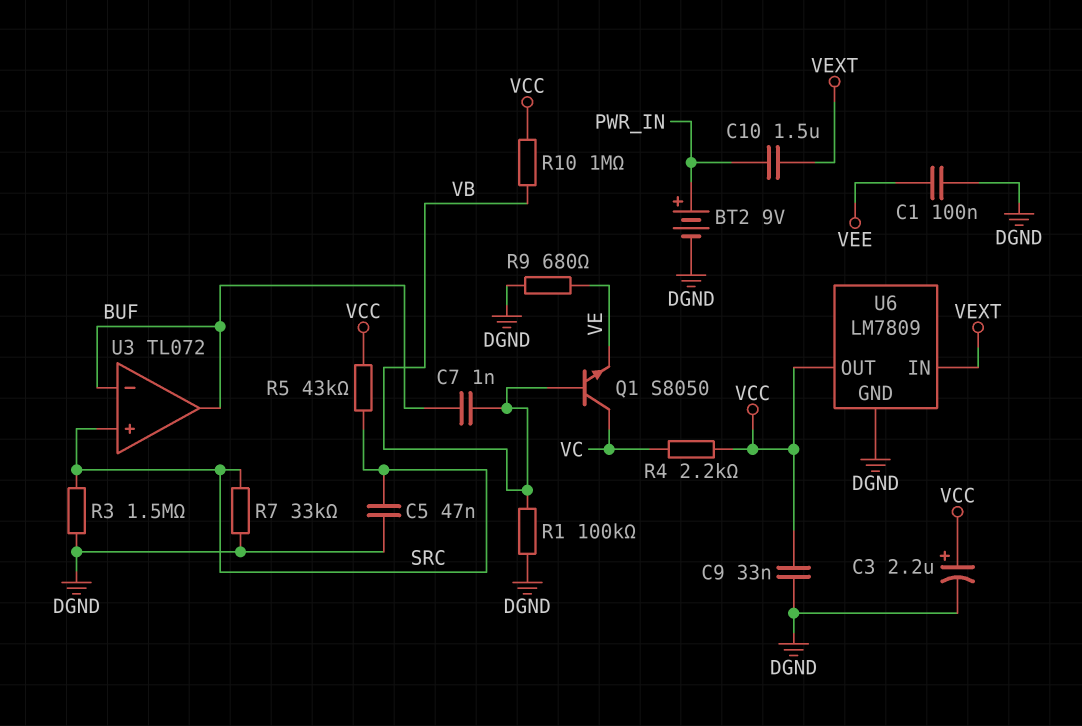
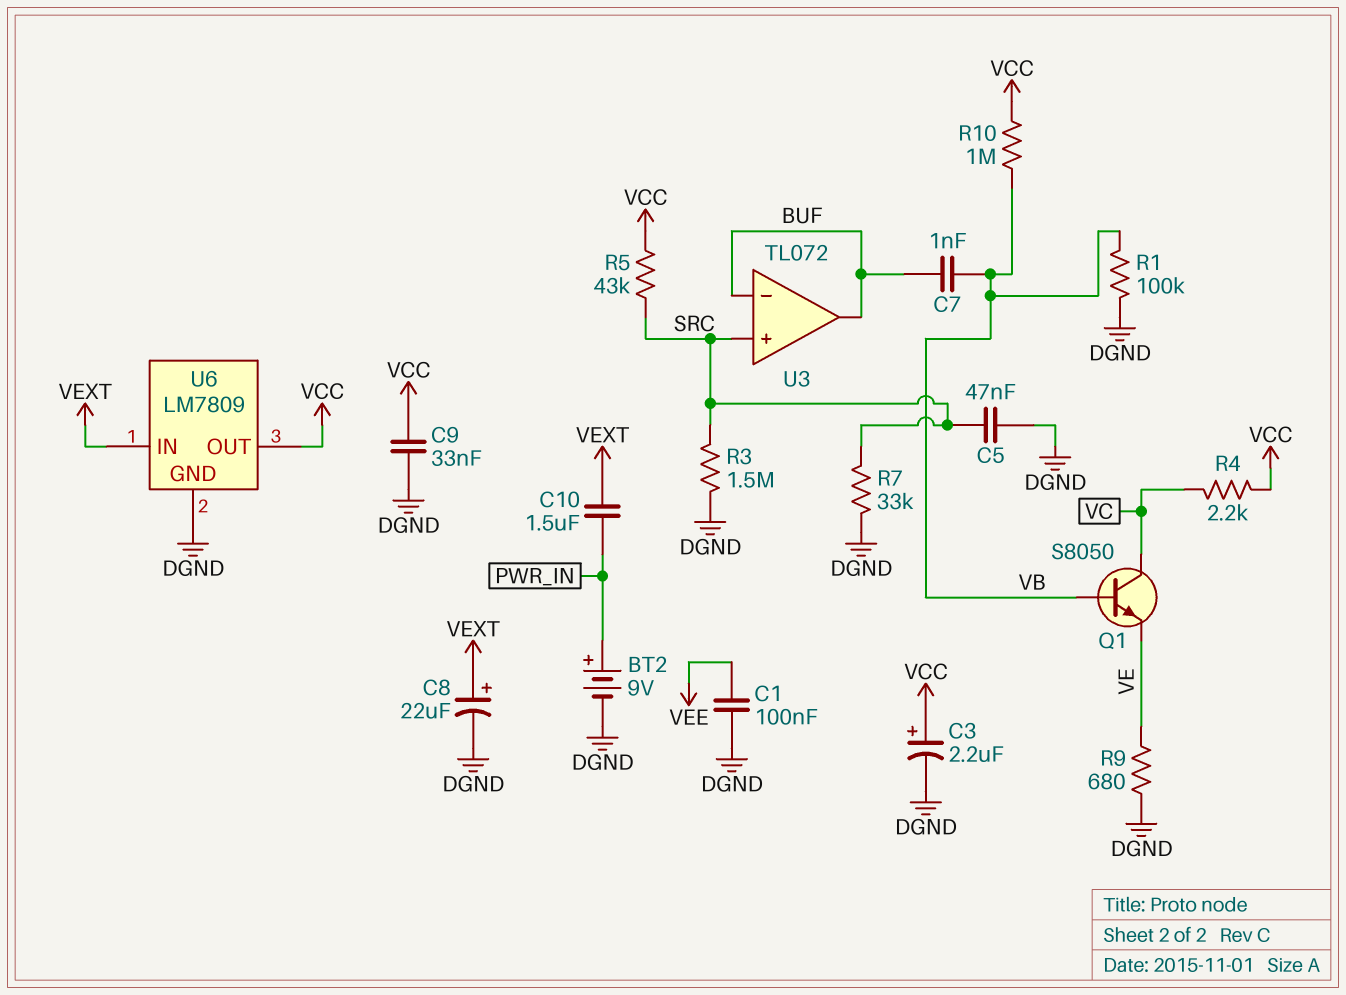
C8: none -> 22uF (plus VEXT, minus DGND)

